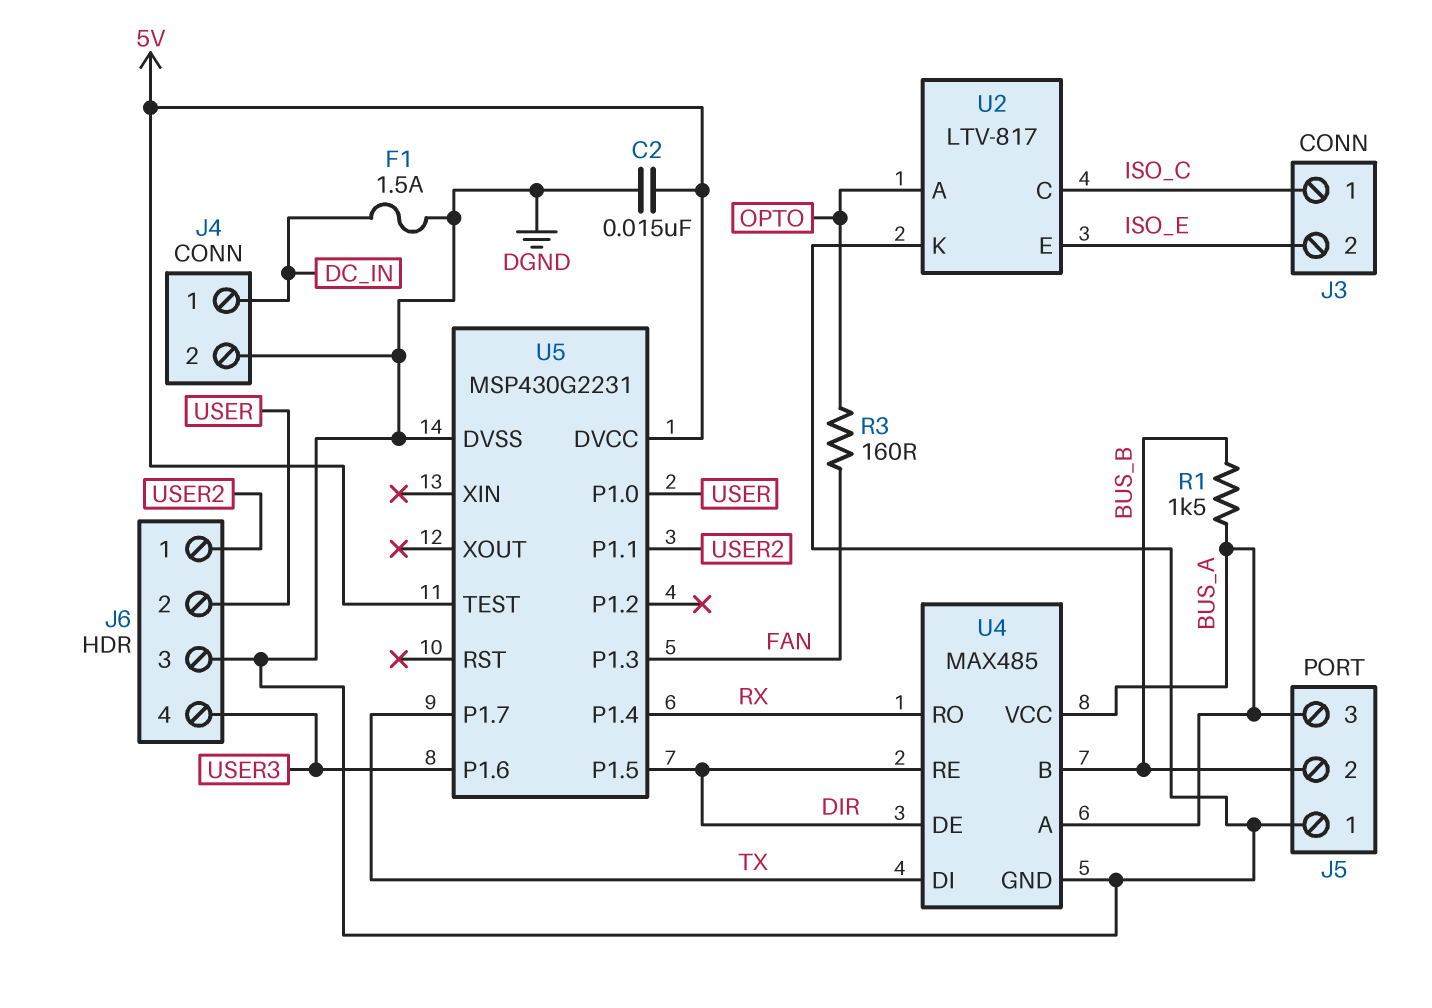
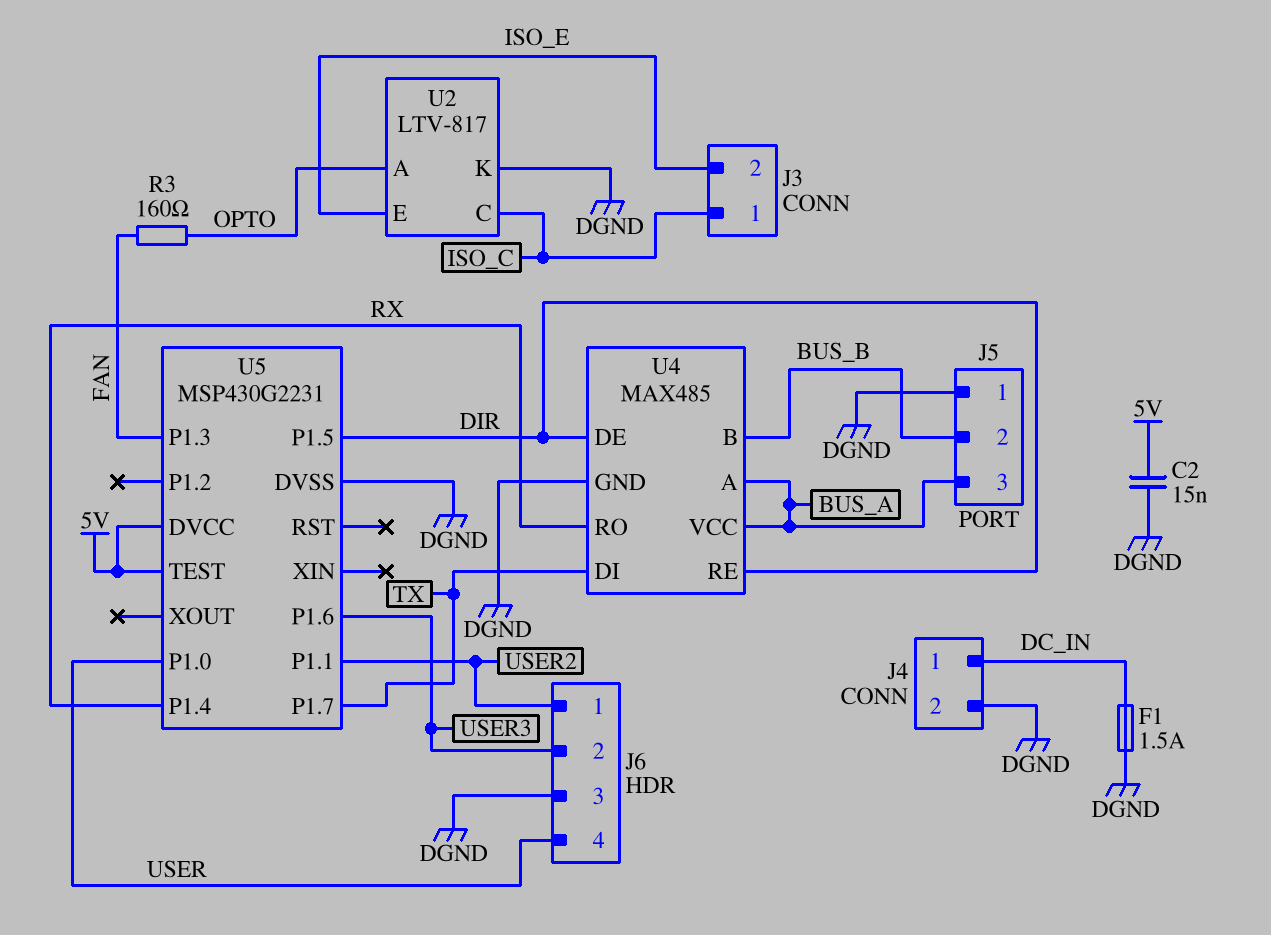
J6 pin 2: USER -> USER3
J6 pin 4: USER3 -> USER
R1: 1.5k (BUS_A, BUS_B) -> none

